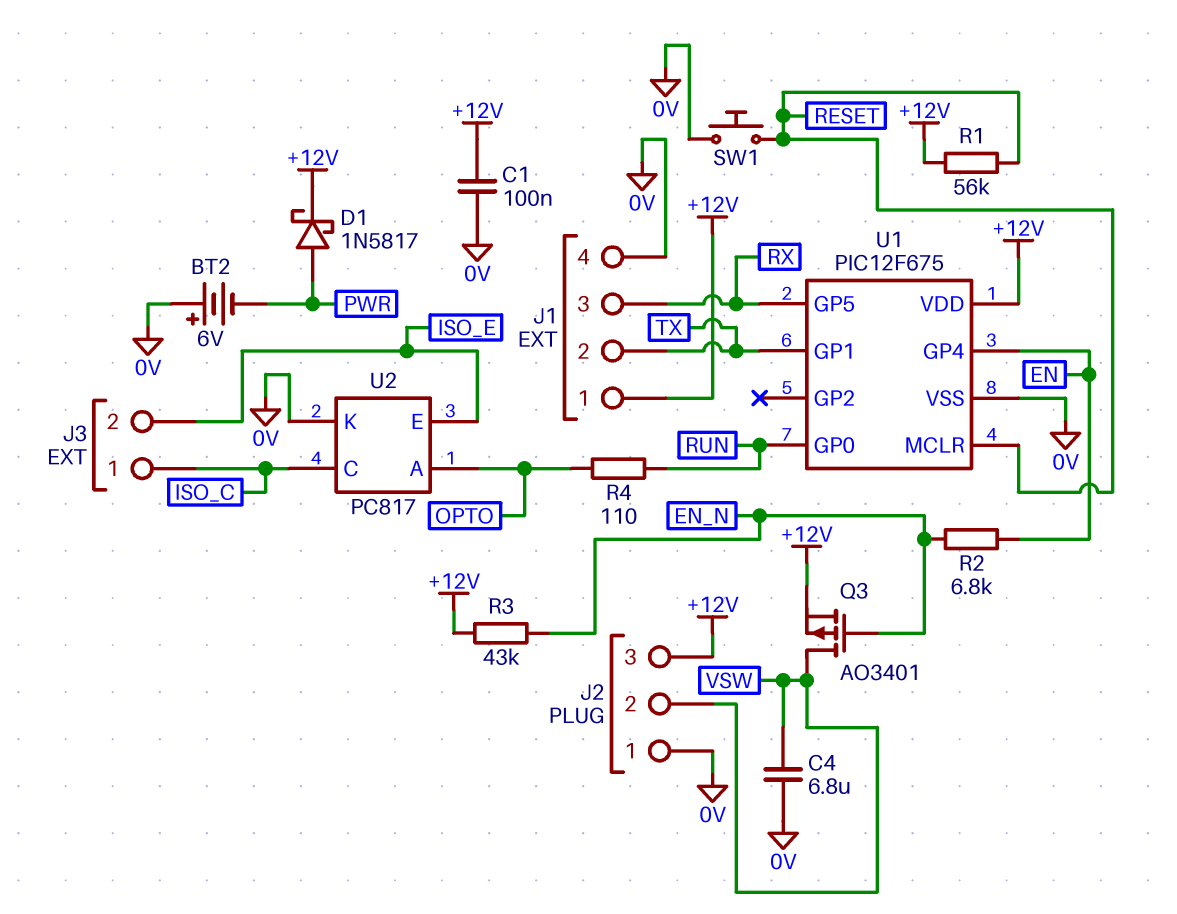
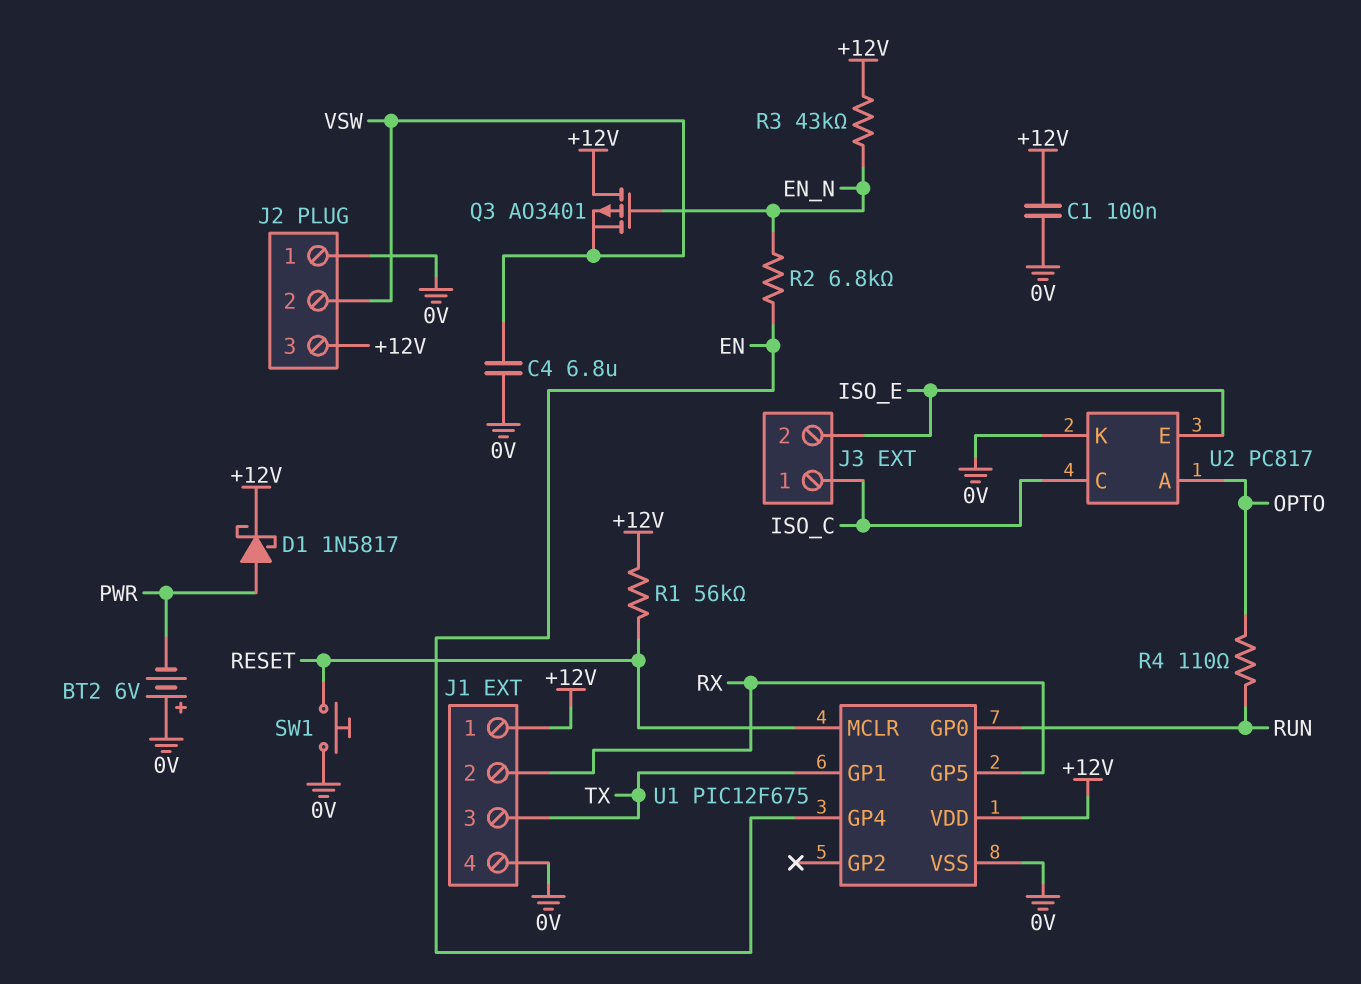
J1 pin 2: TX -> RX
J1 pin 3: RX -> TX
Q3: PMOS AO3401 (G EN_N, D VSW, S +12V) -> PMOS AO3401 (G EN_N, D +12V, S VSW)

